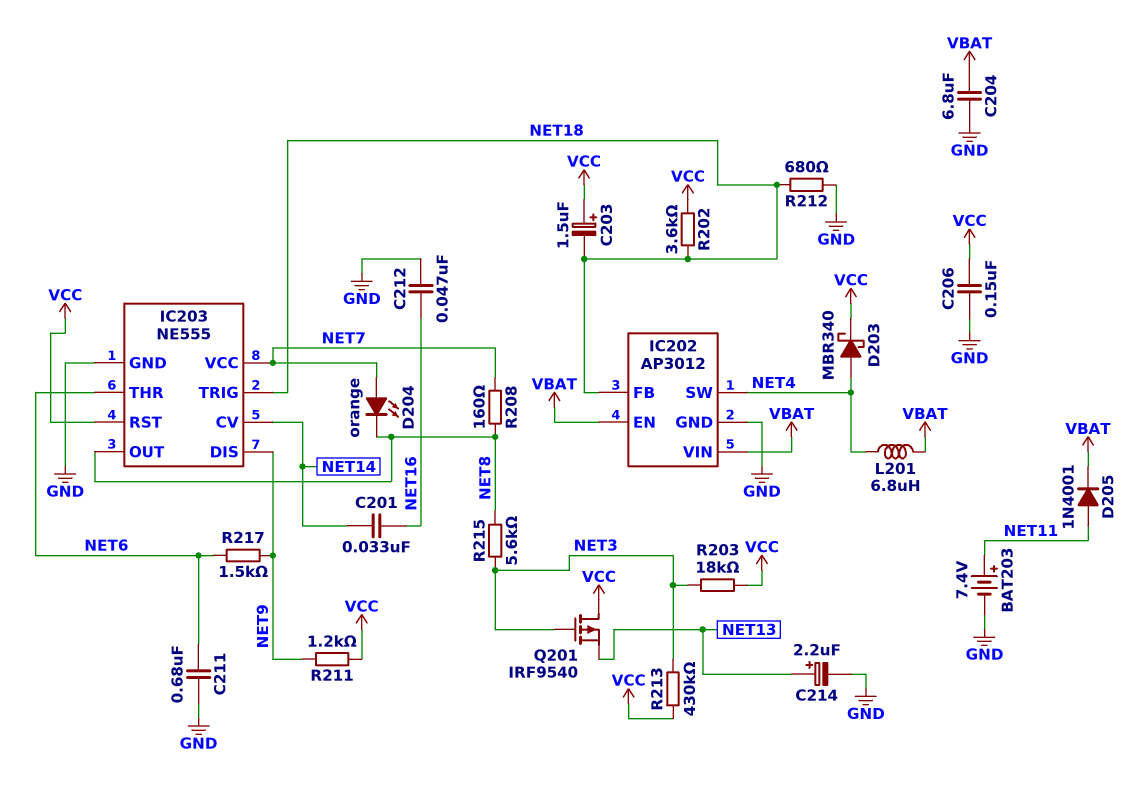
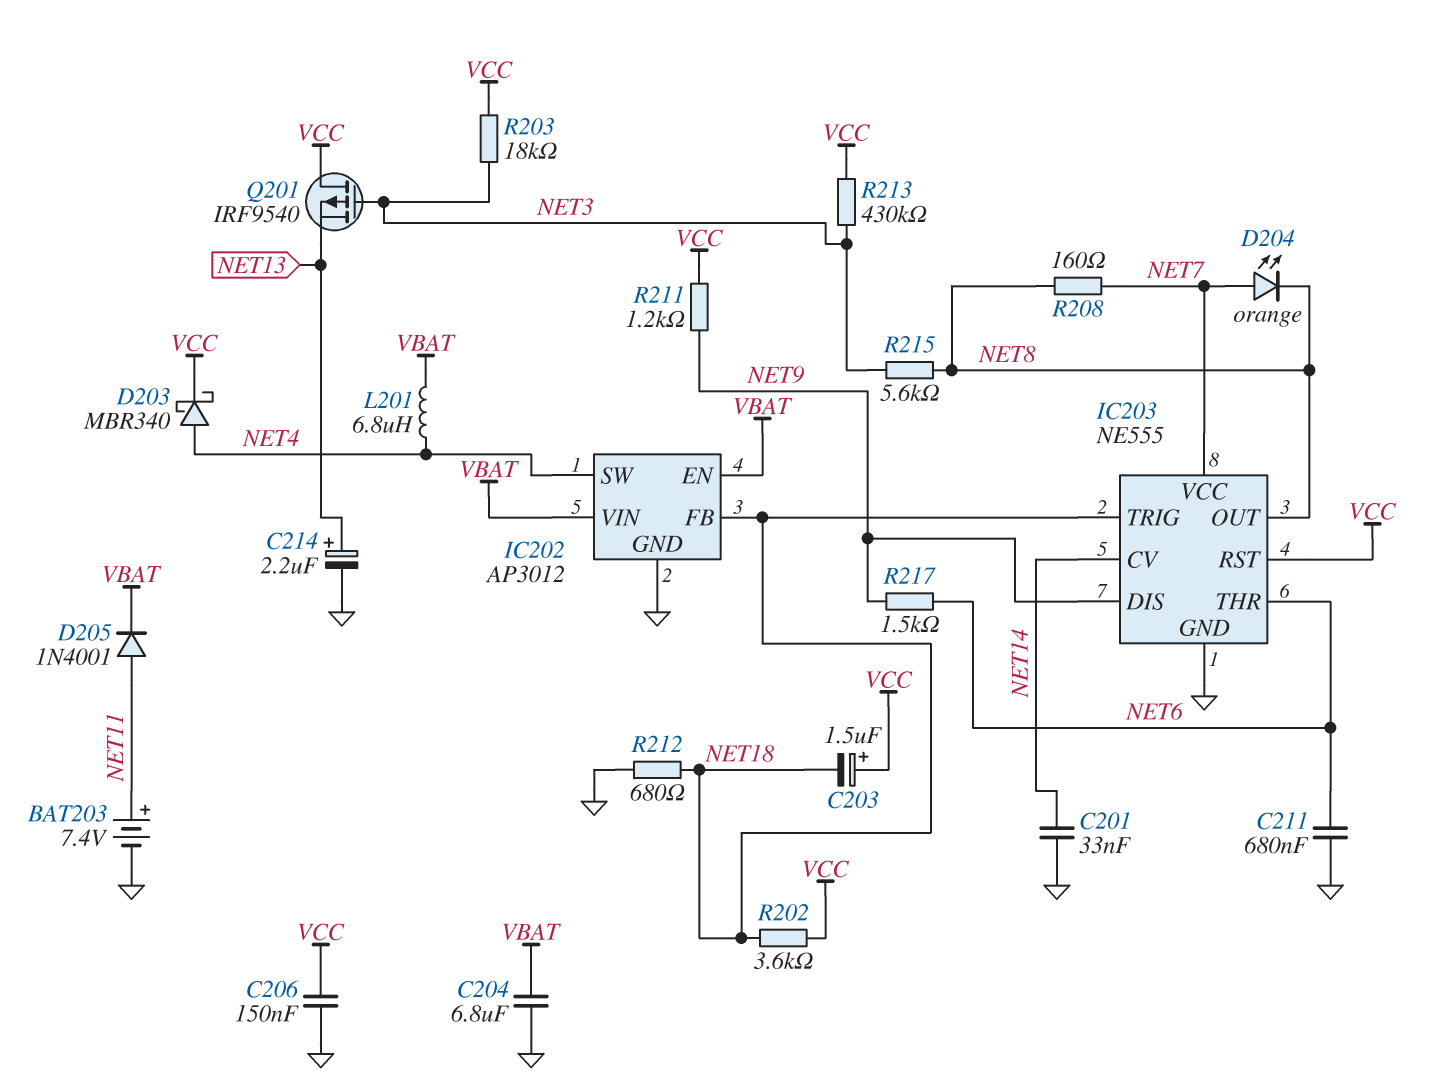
C201: 33nF (NET14, NET16) -> 33nF (GND, NET14)
C212: 47nF (GND, NET16) -> none

